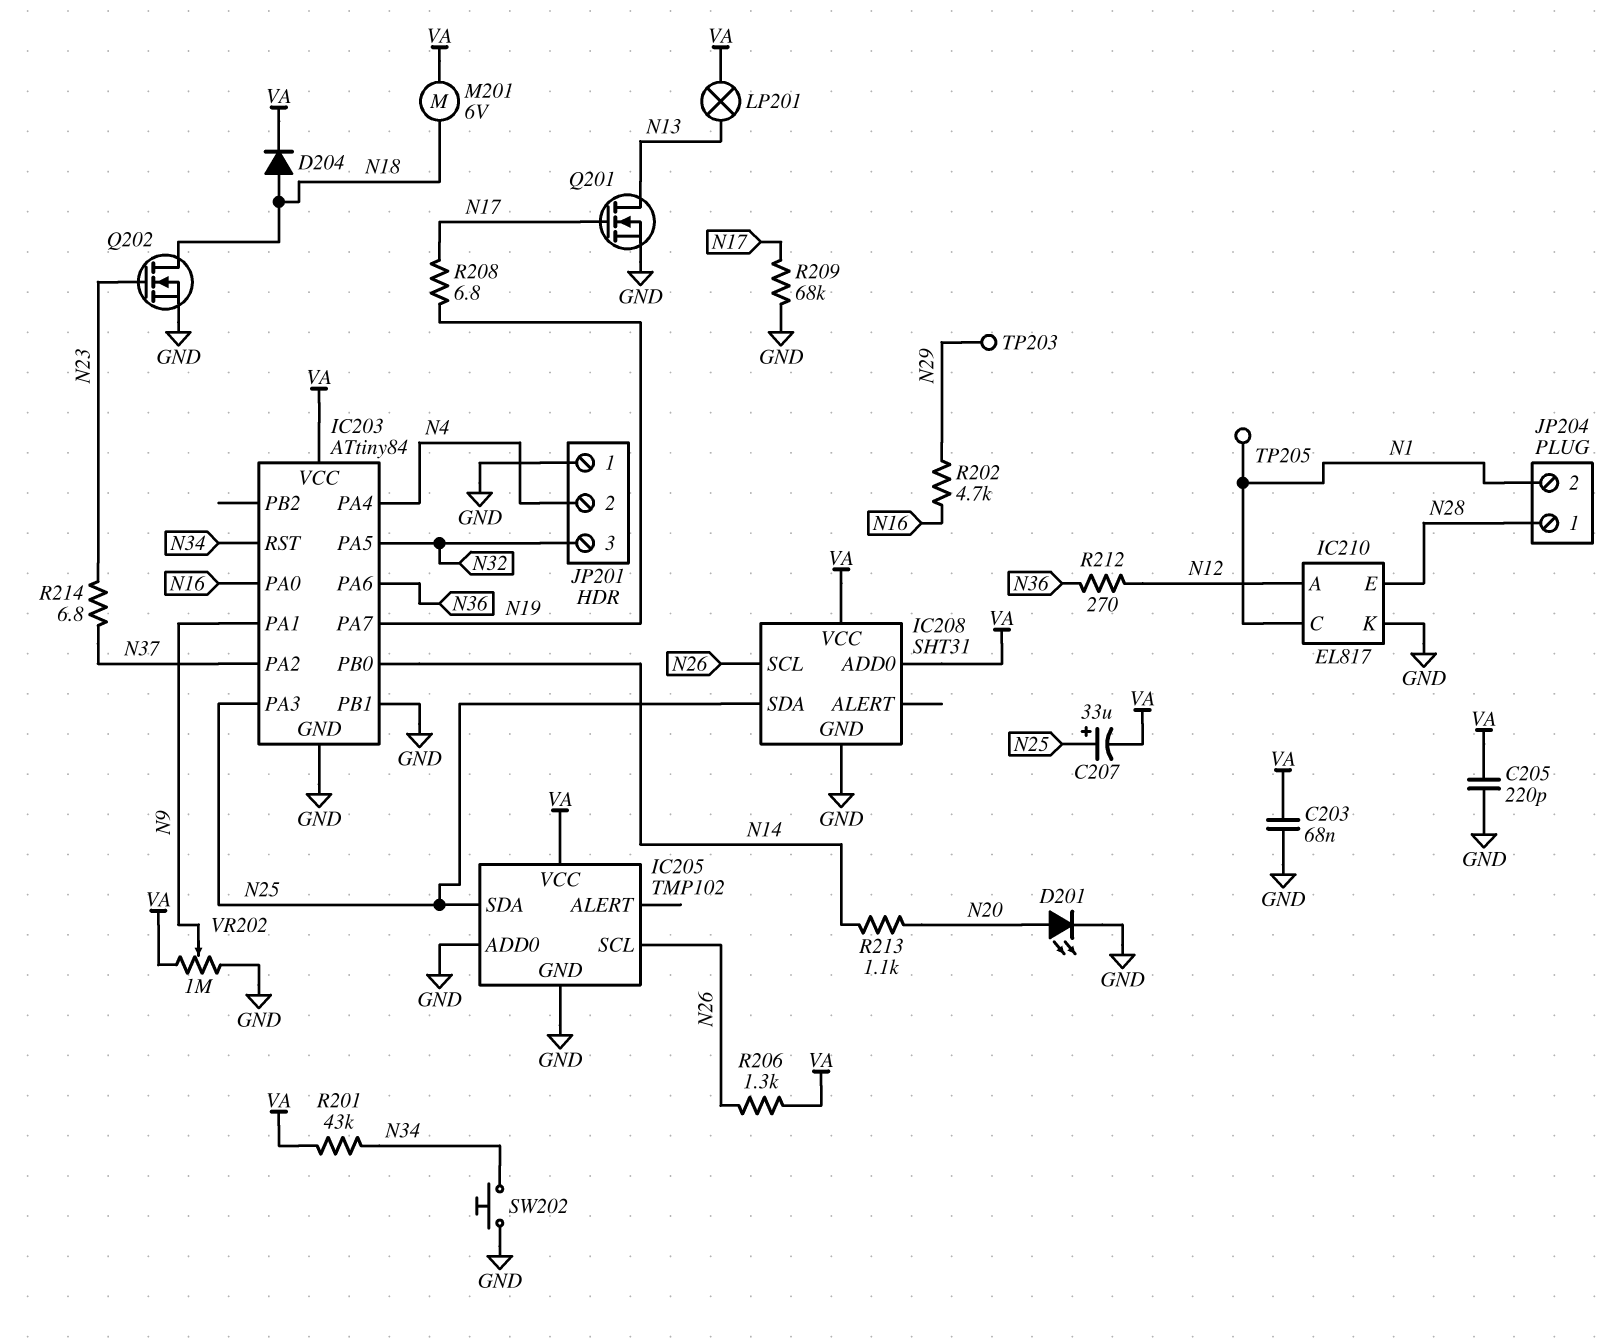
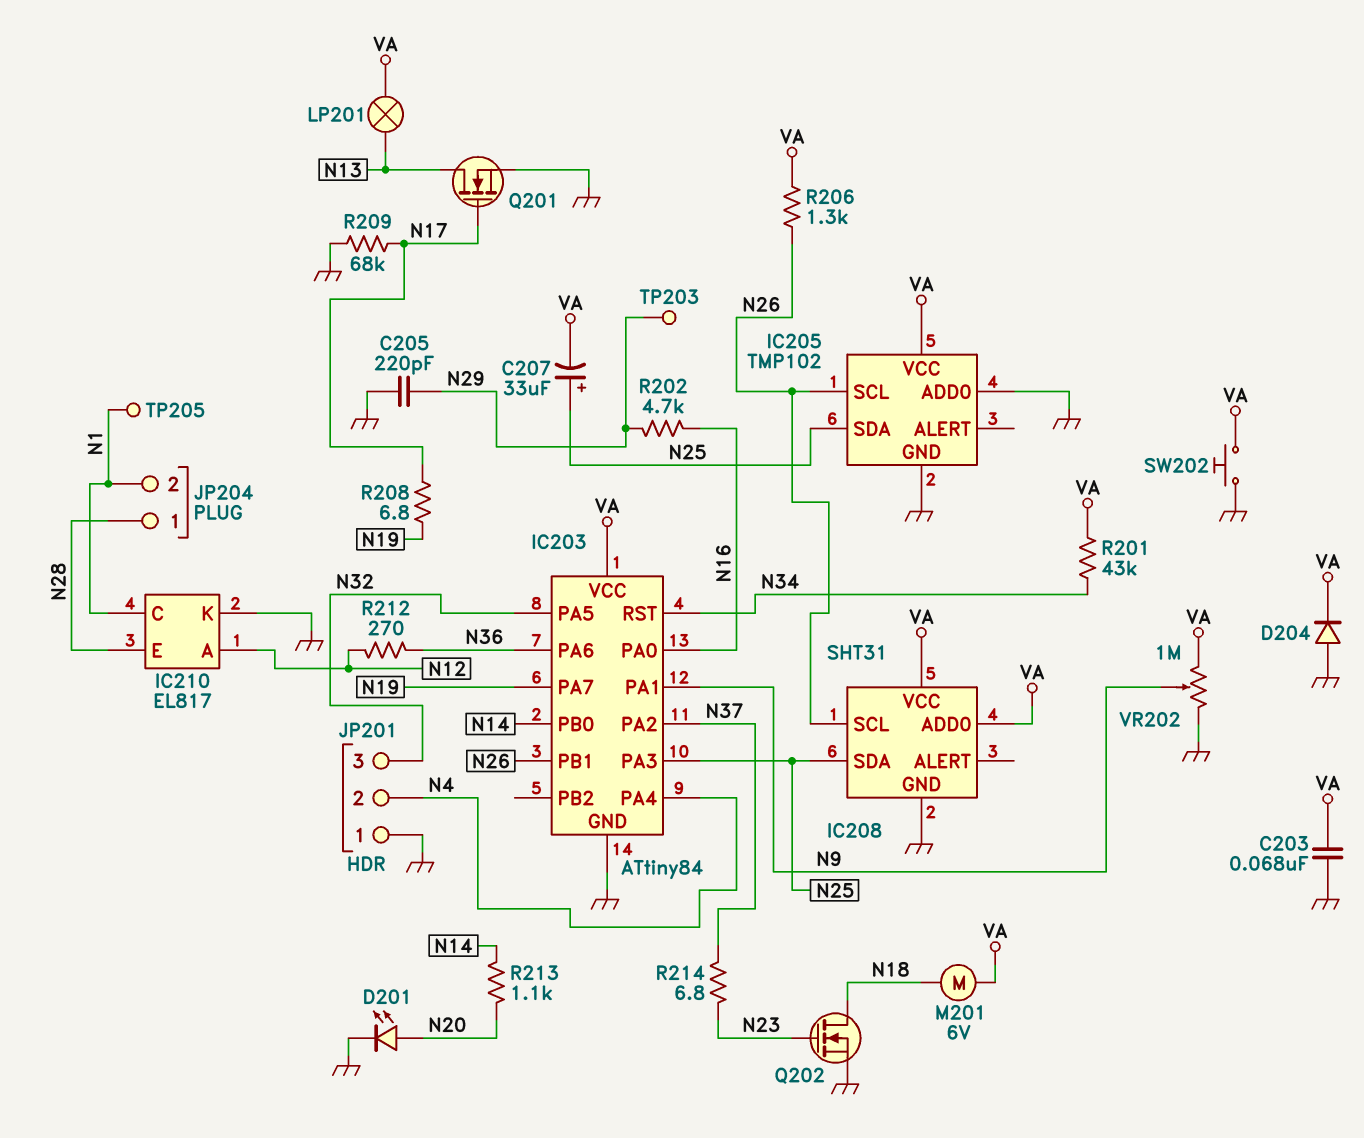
C205: 220pF (GND, VA) -> 220pF (GND, N29)
D204: diode (A N18, K VA) -> diode (A GND, K VA)
IC203 pin PB1: GND -> N26
SW202: button (GND, N34) -> button (GND, VA)

